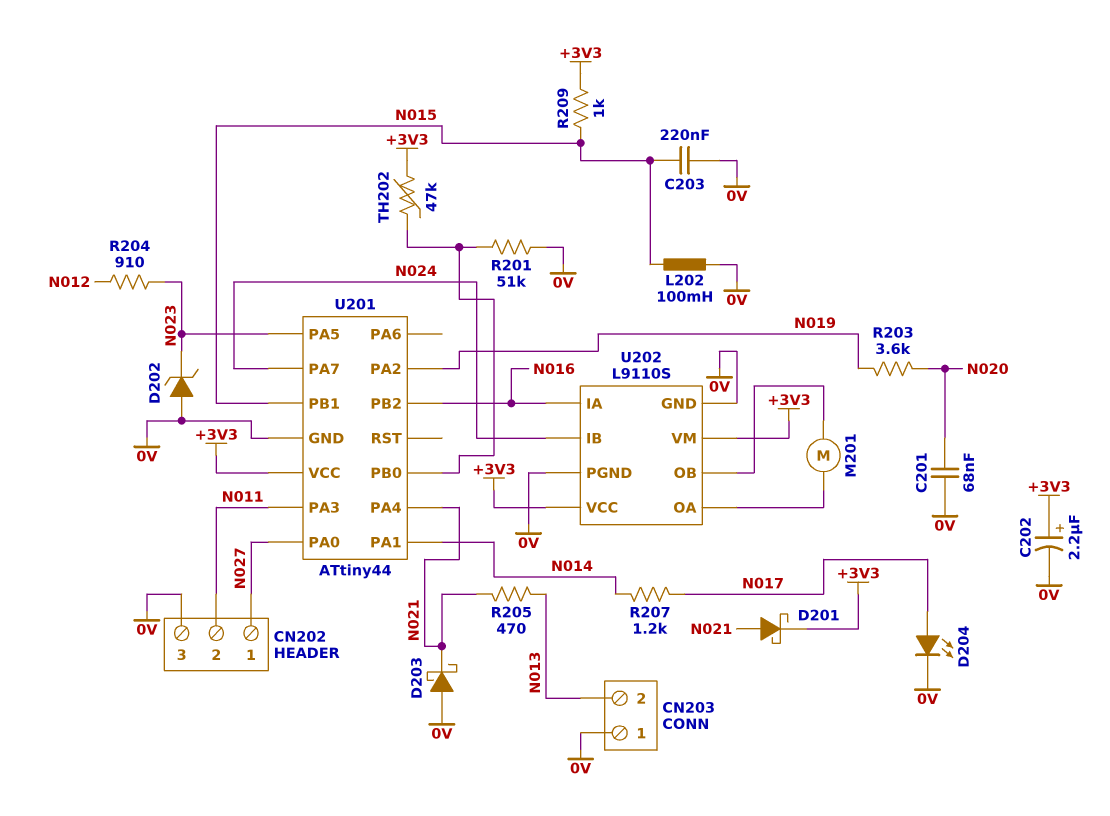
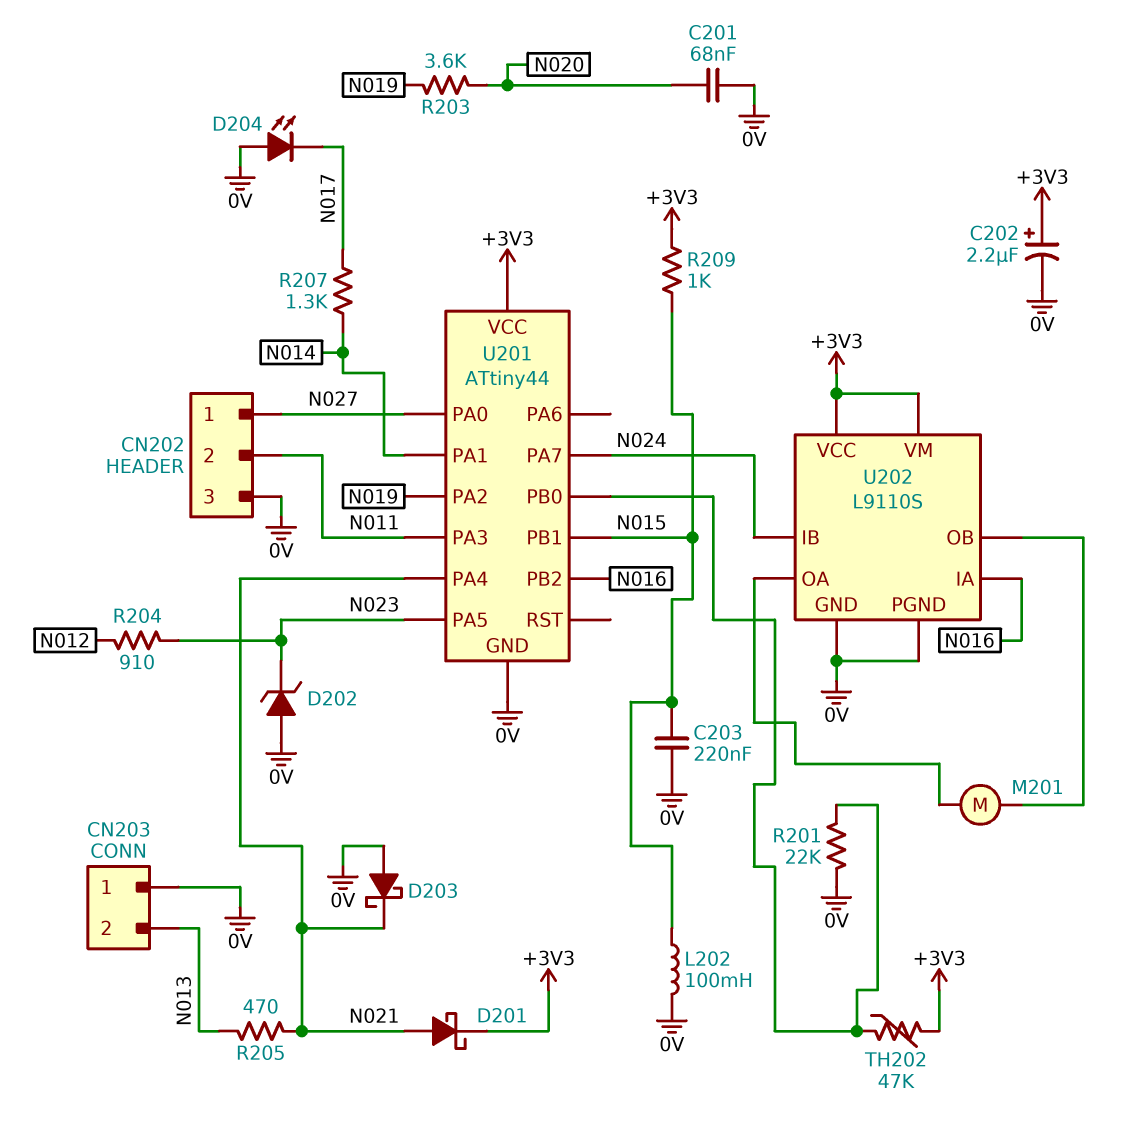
D204: LED (A N017, K 0V) -> LED (A 0V, K N017)
R201: 51k (0V, U201/PB0) -> 22k (0V, U201/PB0)
R207: 1.2k (N014, N017) -> 1.3k (N014, N017)

